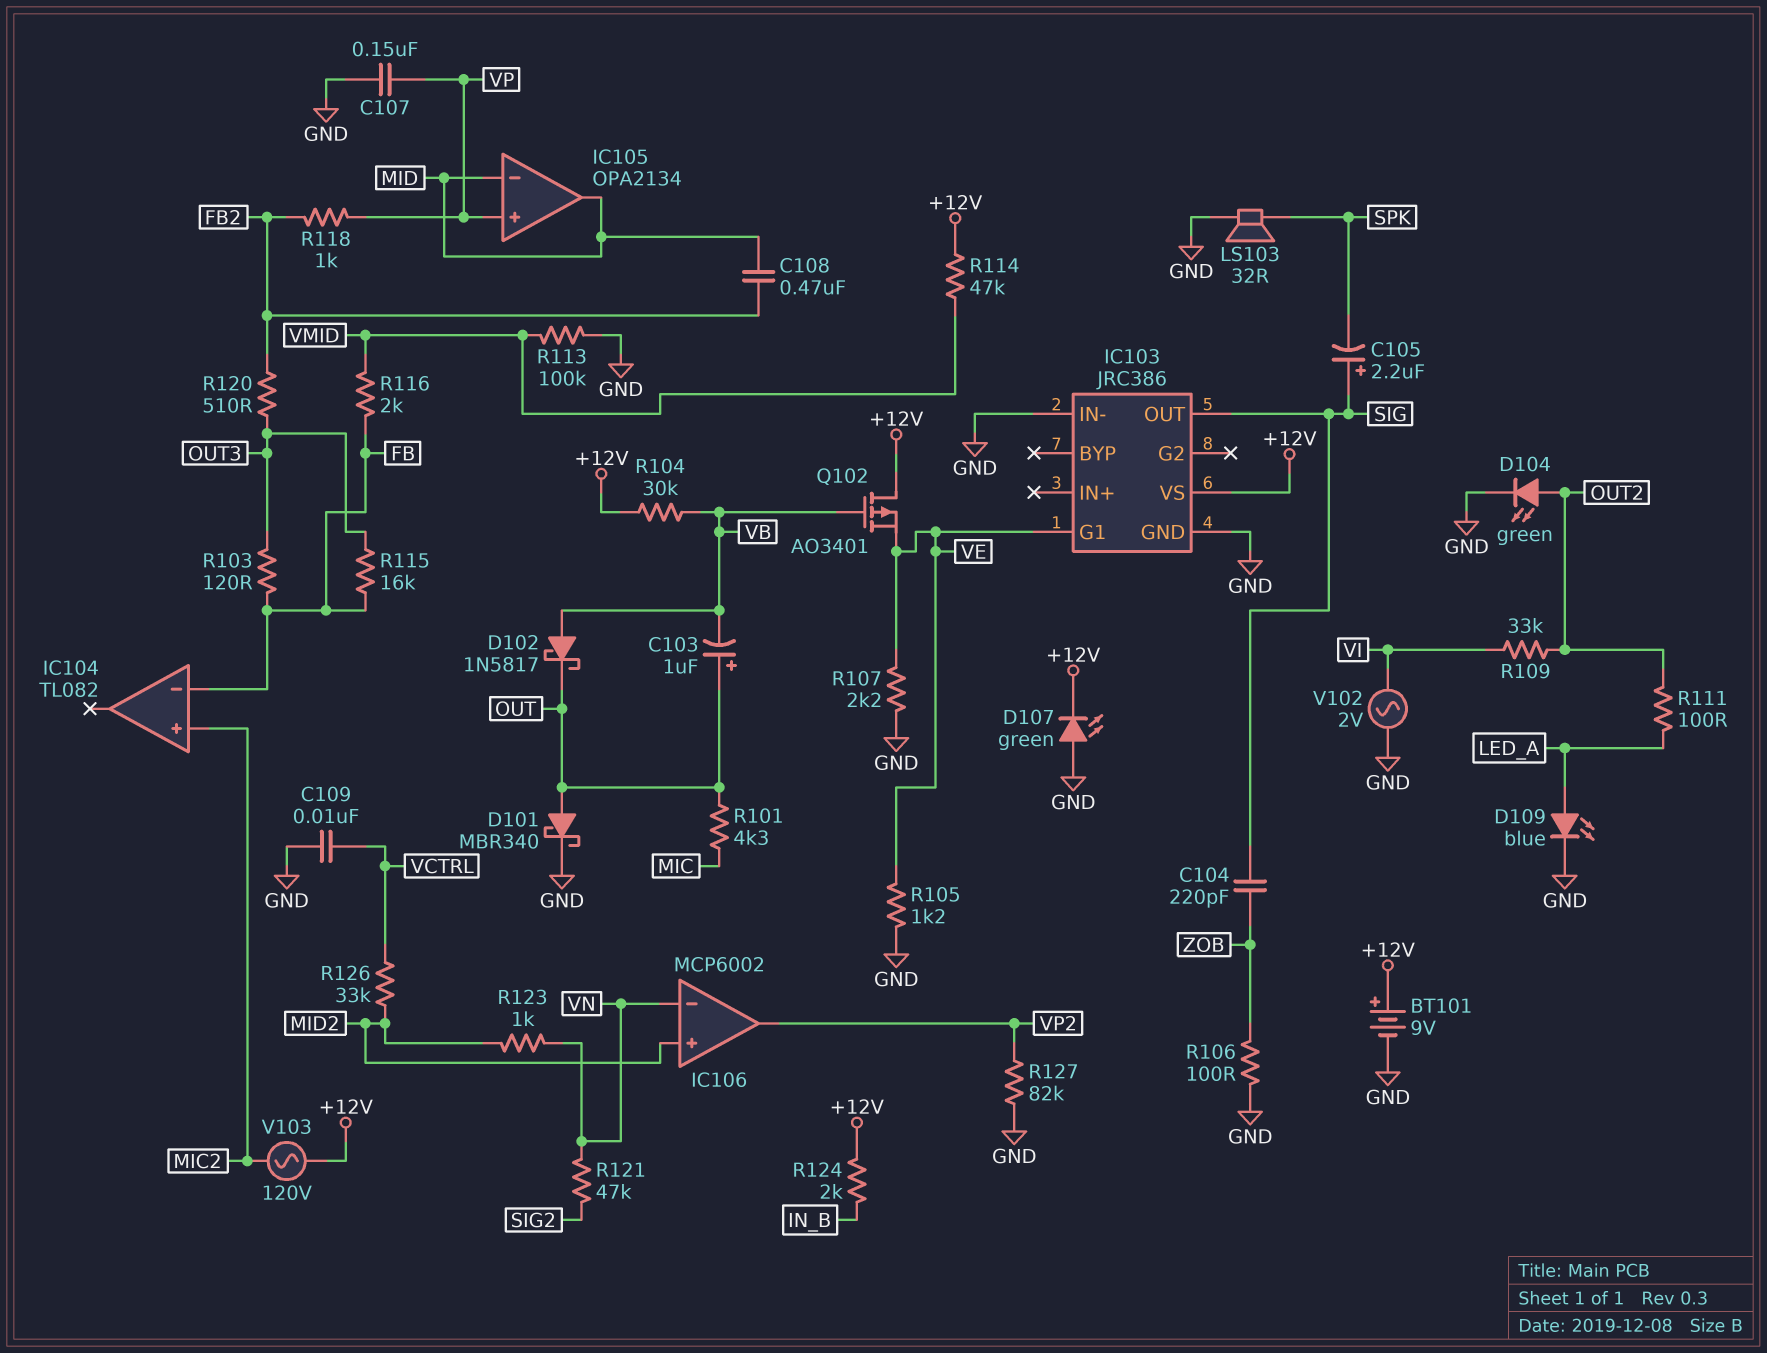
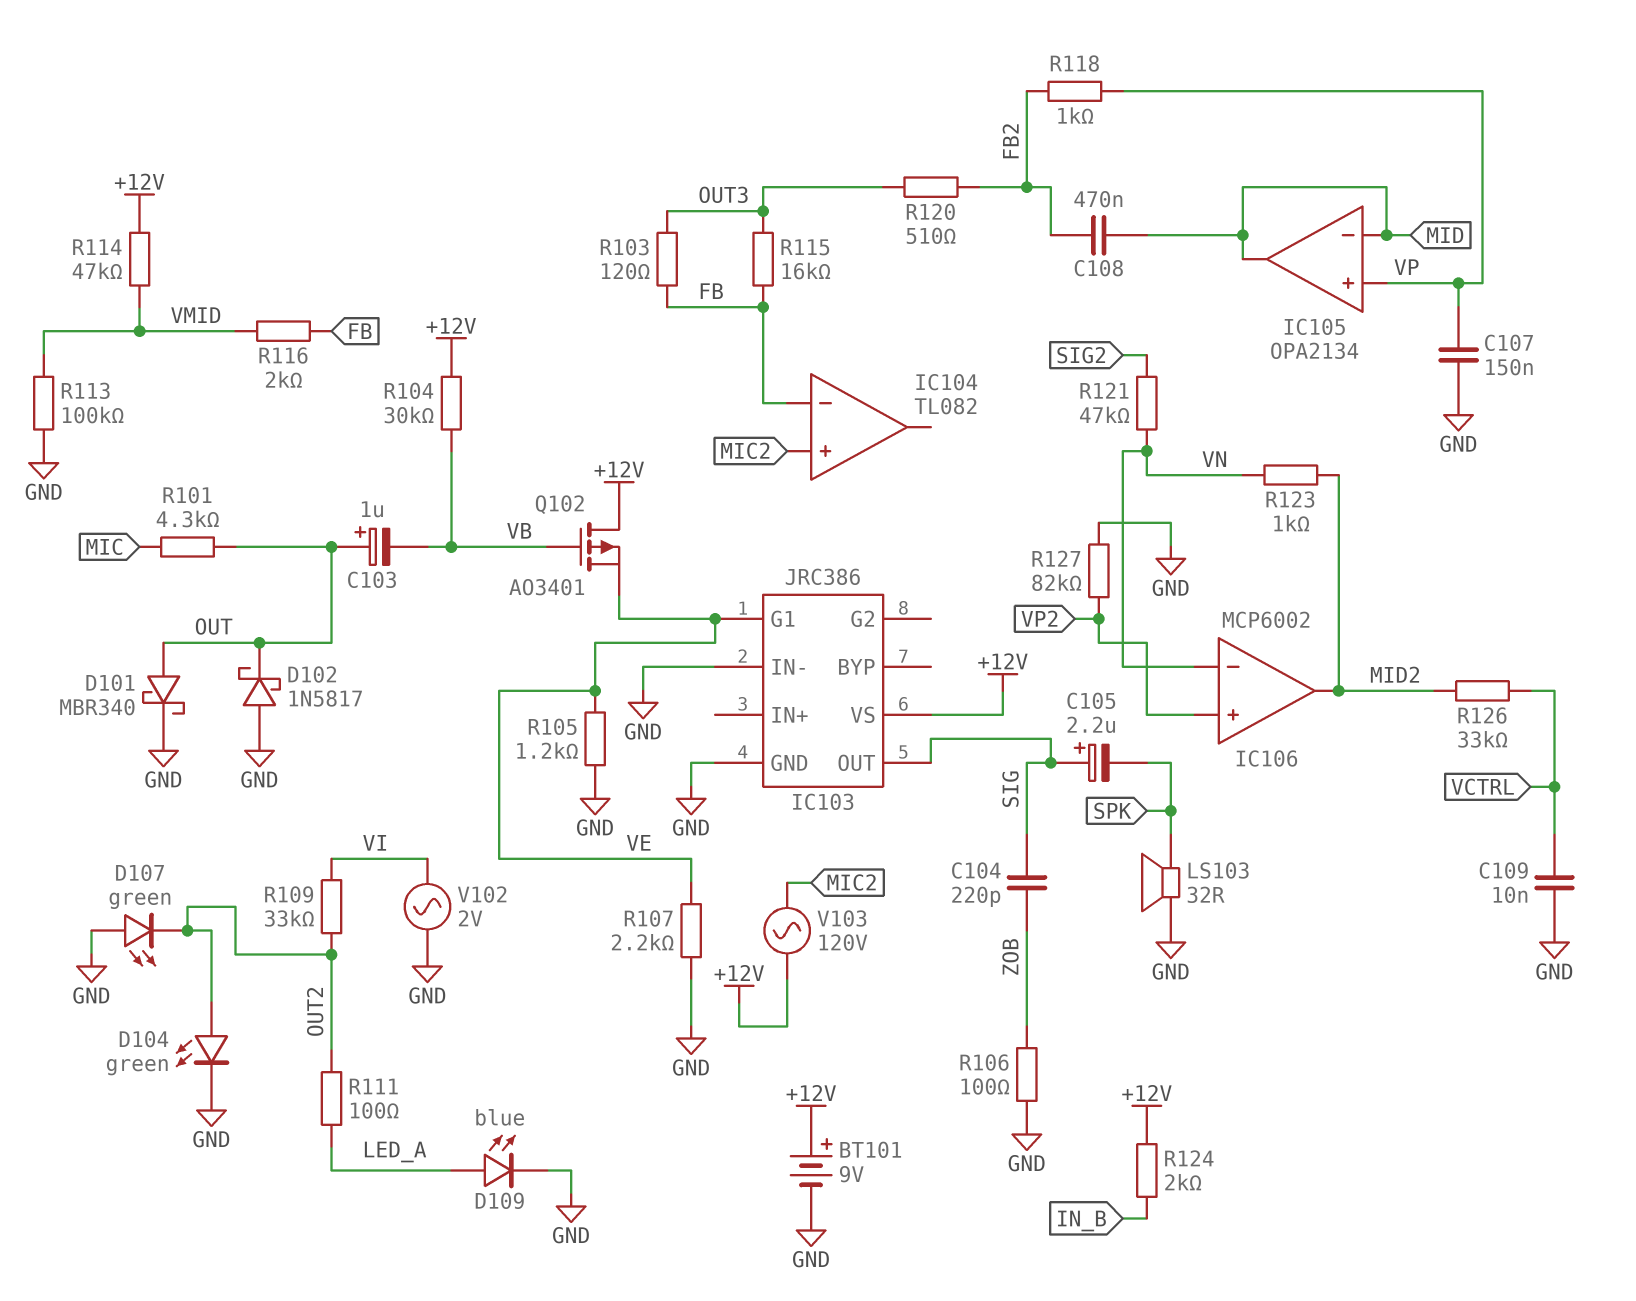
D102: schottky 1N5817 (A VB, K OUT) -> schottky 1N5817 (A GND, K OUT)
D107: LED green (A GND, K +12V) -> LED green (A GND, K OUT2)
IC106 pin in+: MID2 -> VP2
IC106 pin out: VP2 -> MID2

